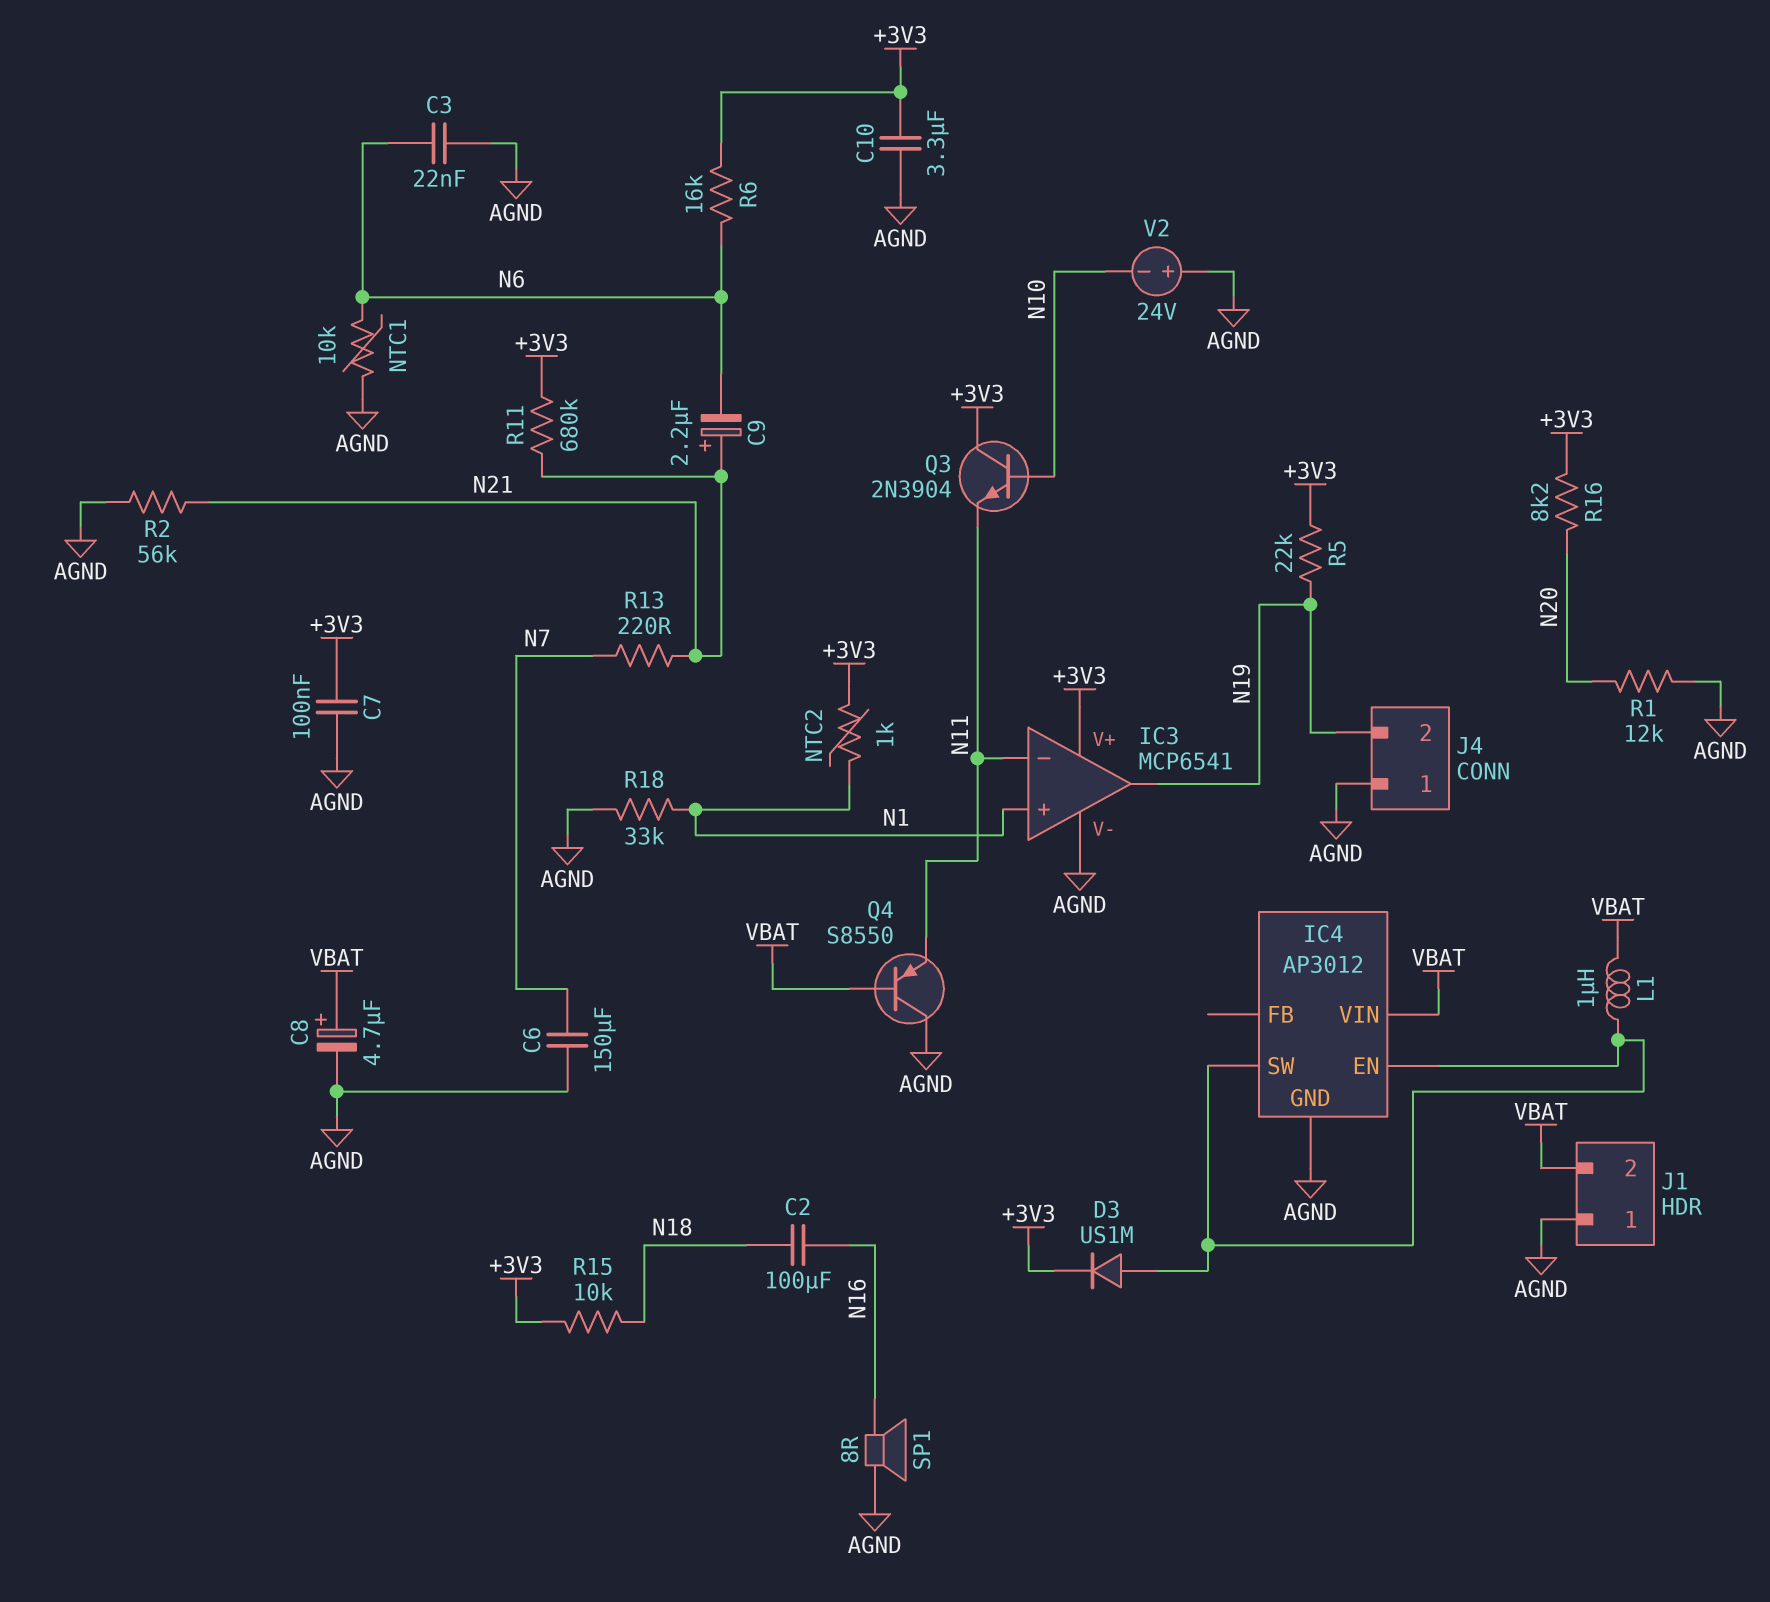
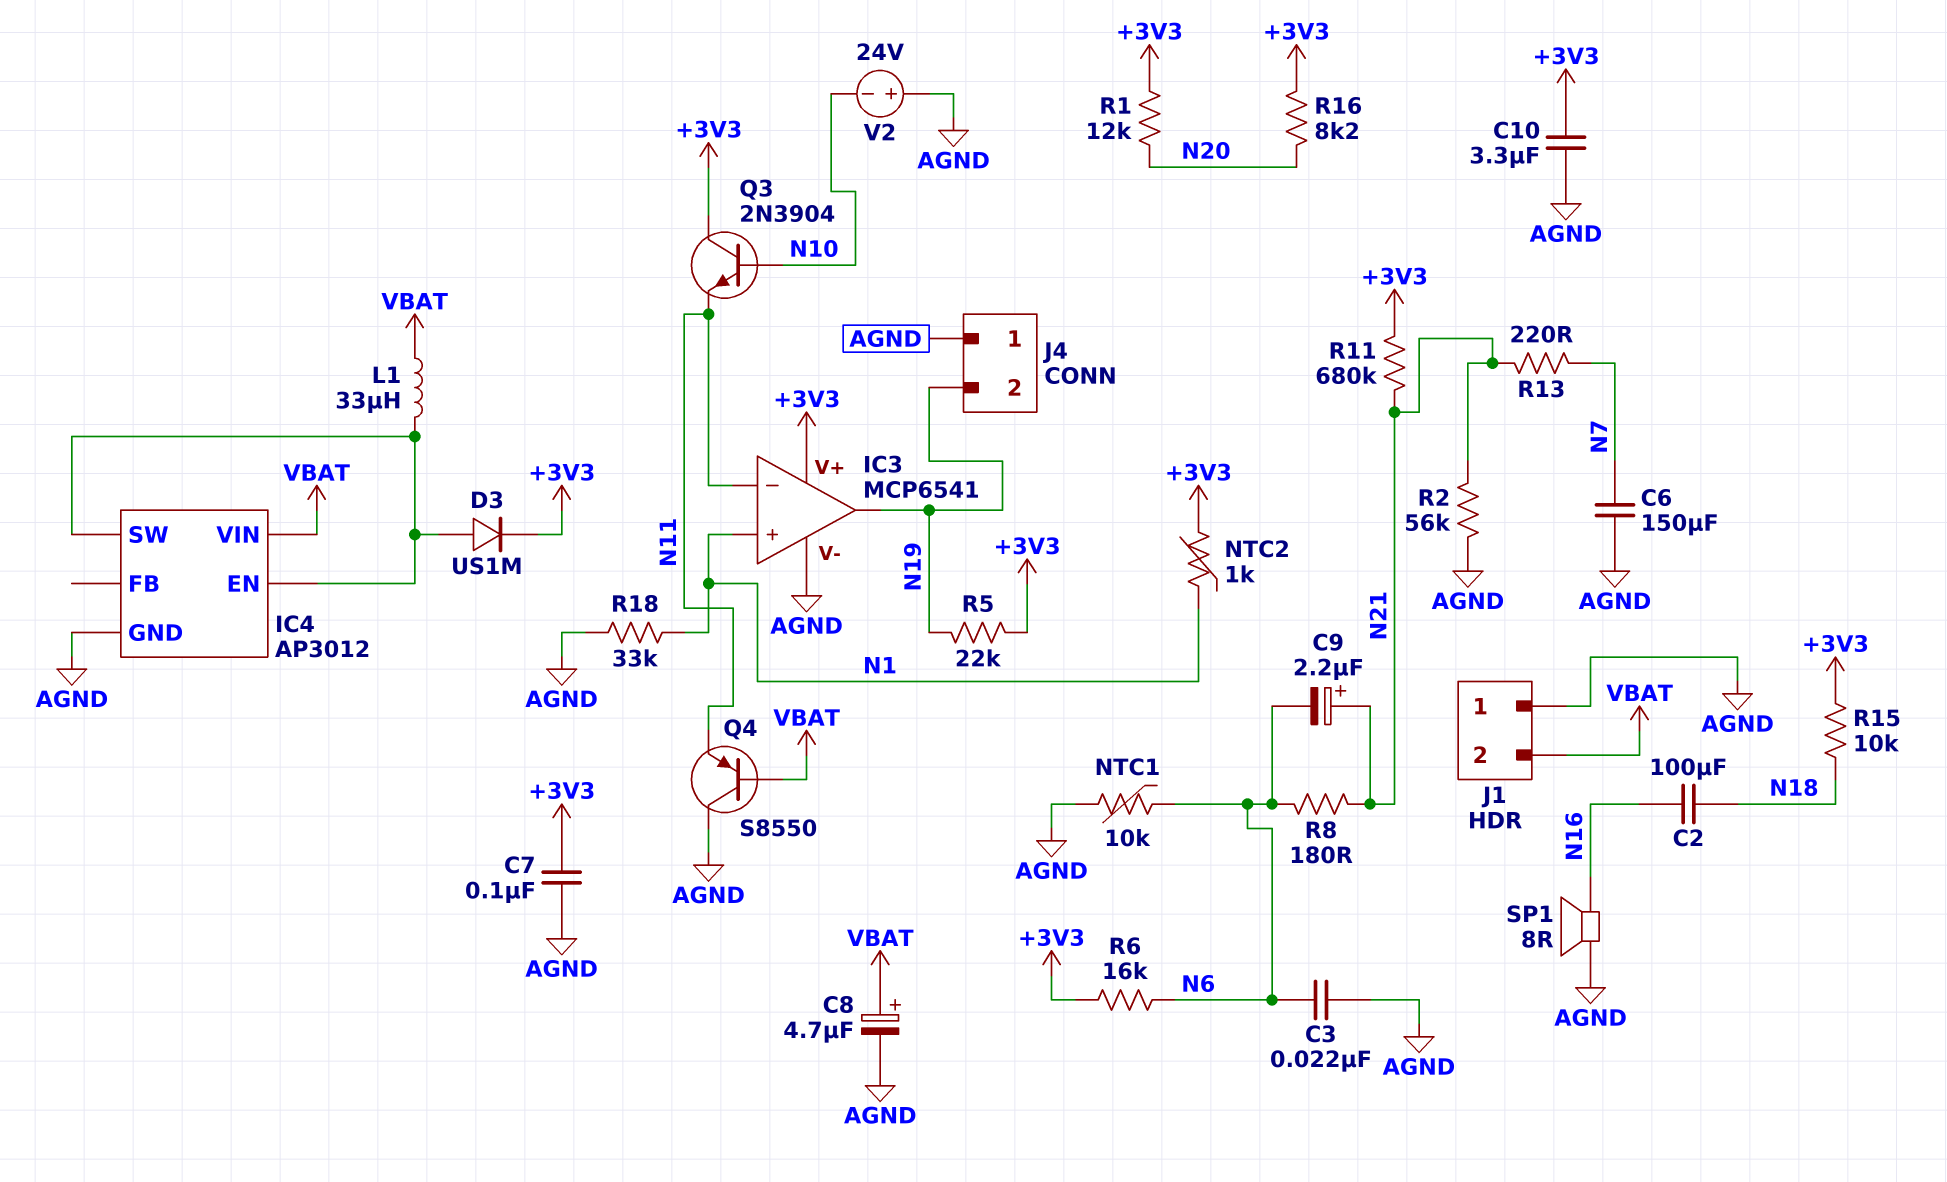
L1: 1uH (IC4/EN, VBAT) -> 33uH (IC4/EN, VBAT)
R1: 12k (AGND, N20) -> 12k (+3V3, N20)
R8: none -> 180 (N6, N21)

